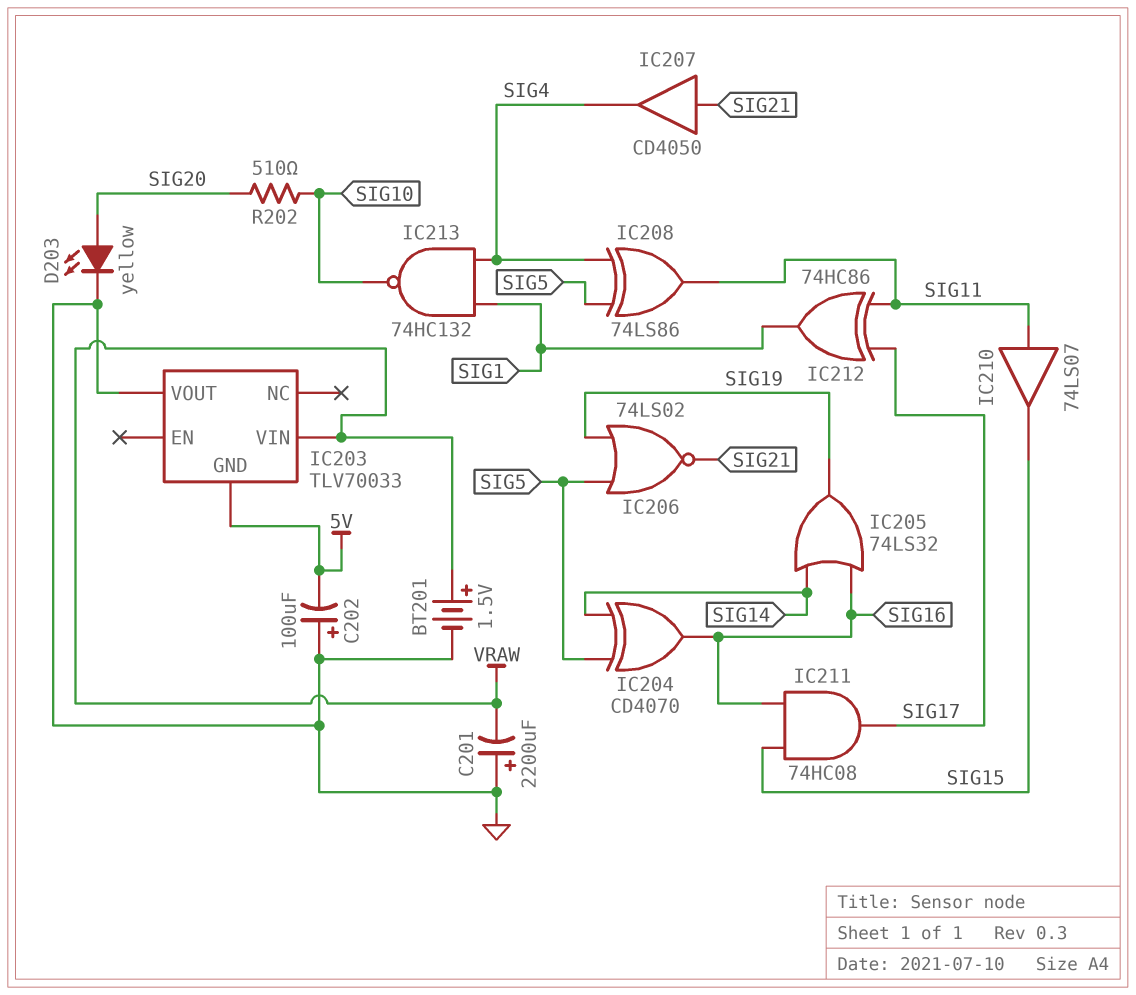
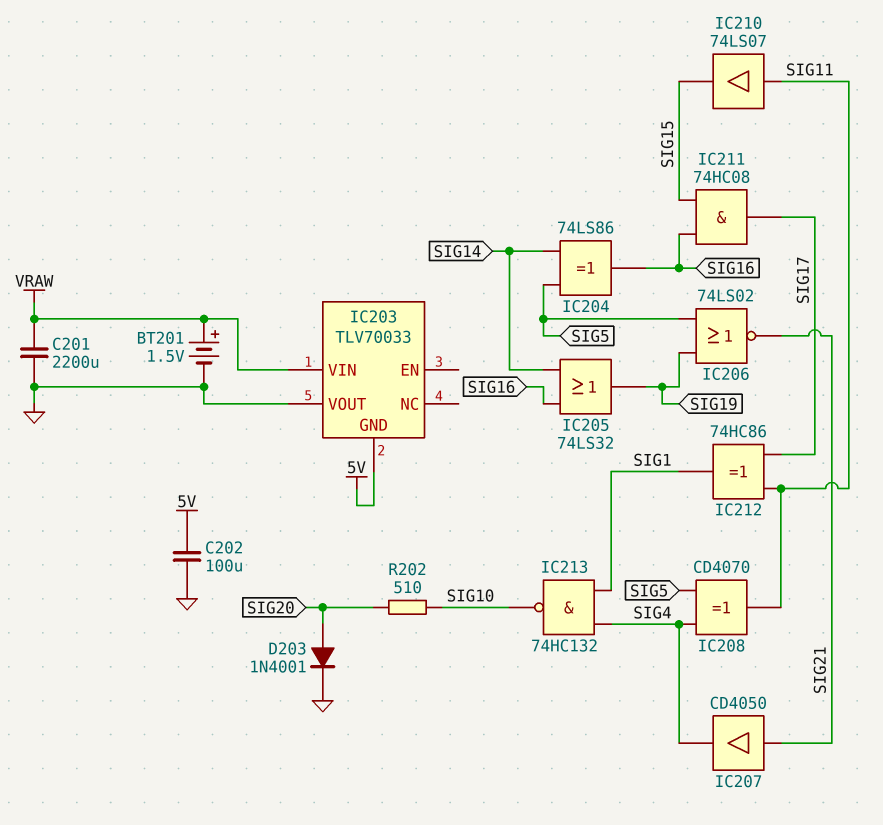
C201: 2200uF (plus GND, minus VRAW) -> 2200uF (GND, VRAW)
C202: 100uF (plus GND, minus 5V) -> 100uF (5V, GND)
D203: LED yellow (A SIG20, K GND) -> diode 1N4001 (A SIG20, K GND)
IC204: XOR CD4070 (in SIG5, in SIG14, out SIG16) -> XOR 74LS86 (in SIG5, in SIG14, out SIG16)
IC208: XOR 74LS86 (in SIG4, in SIG5, out SIG11) -> XOR CD4070 (in SIG4, in SIG5, out SIG11)

